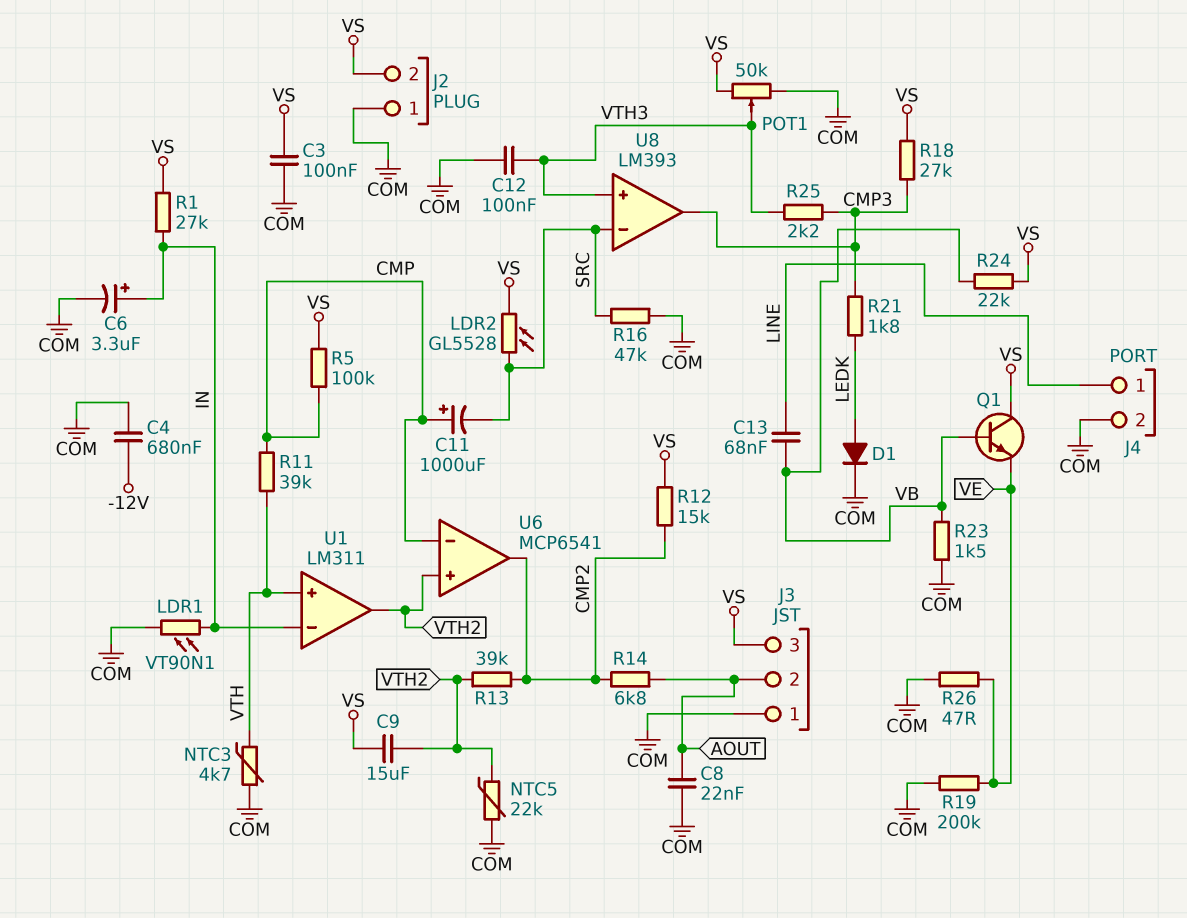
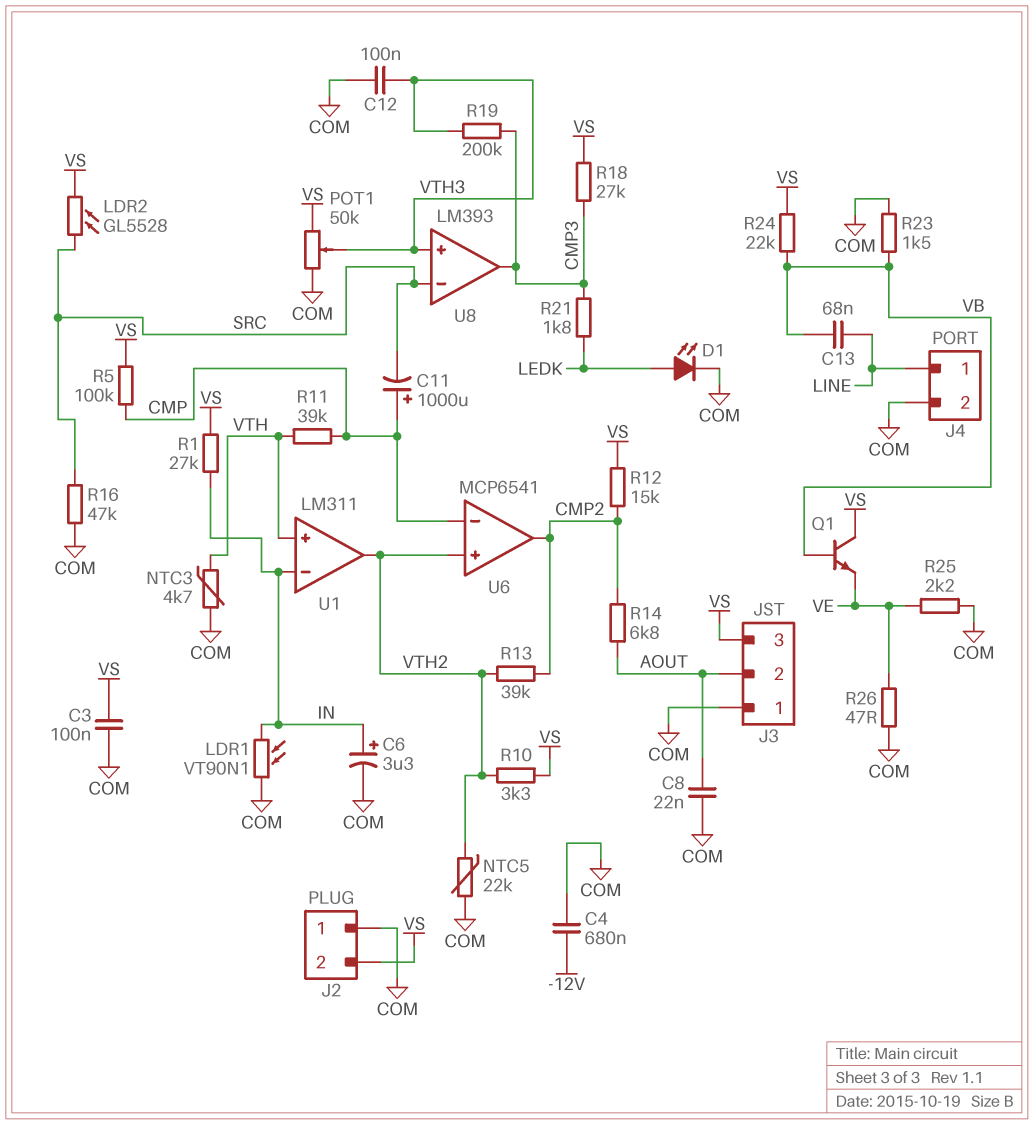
C9: 15uF (VS, VTH2) -> none
D1: diode (A LEDK, K COM) -> LED (A LEDK, K COM)
R10: none -> 3.3k (VS, VTH2)
R19: 200k (COM, VE) -> 200k (CMP3, VTH3)
R25: 2.2k (CMP3, VTH3) -> 2.2k (COM, VE)

